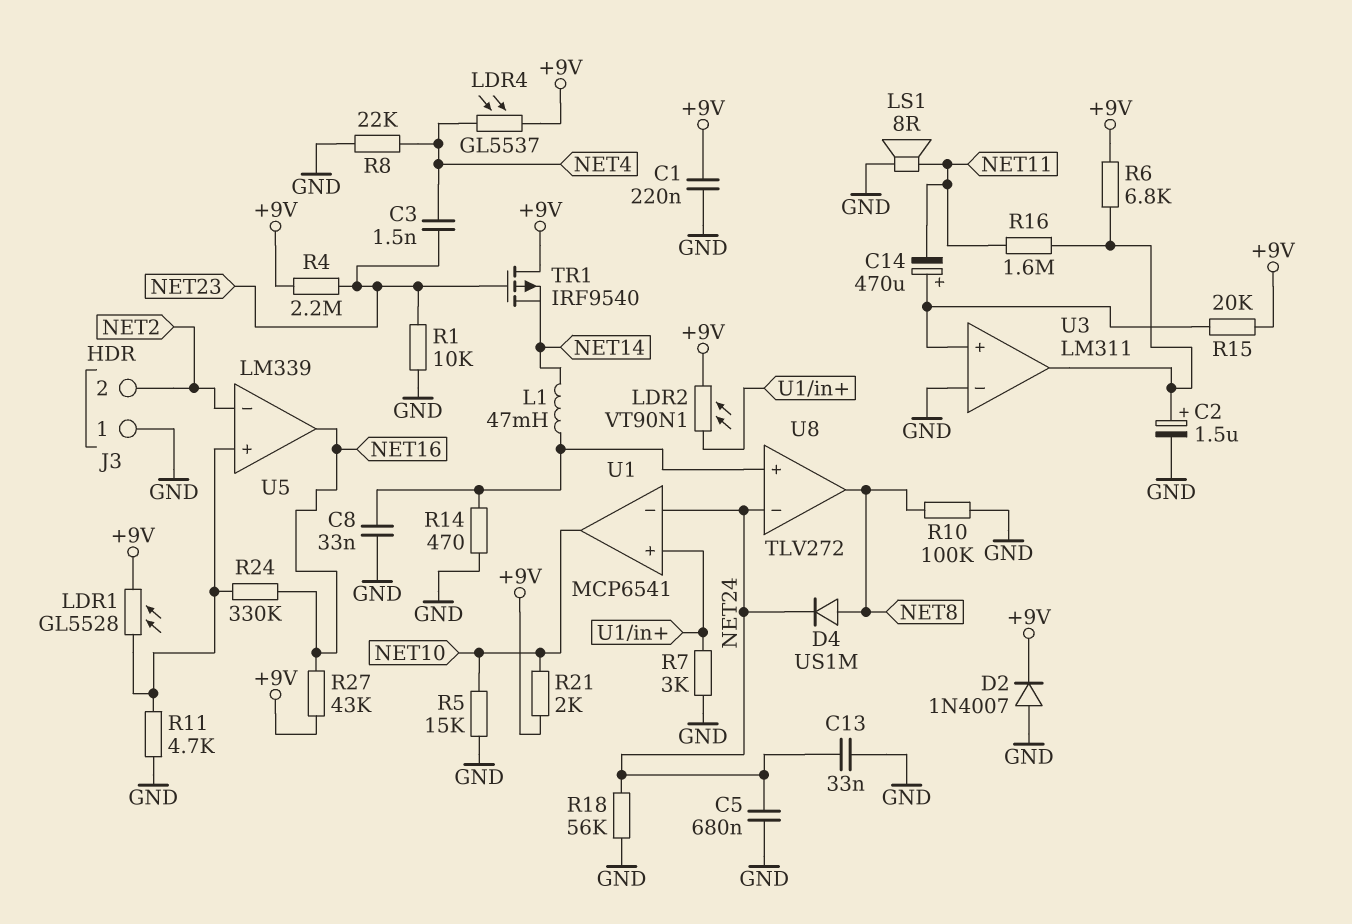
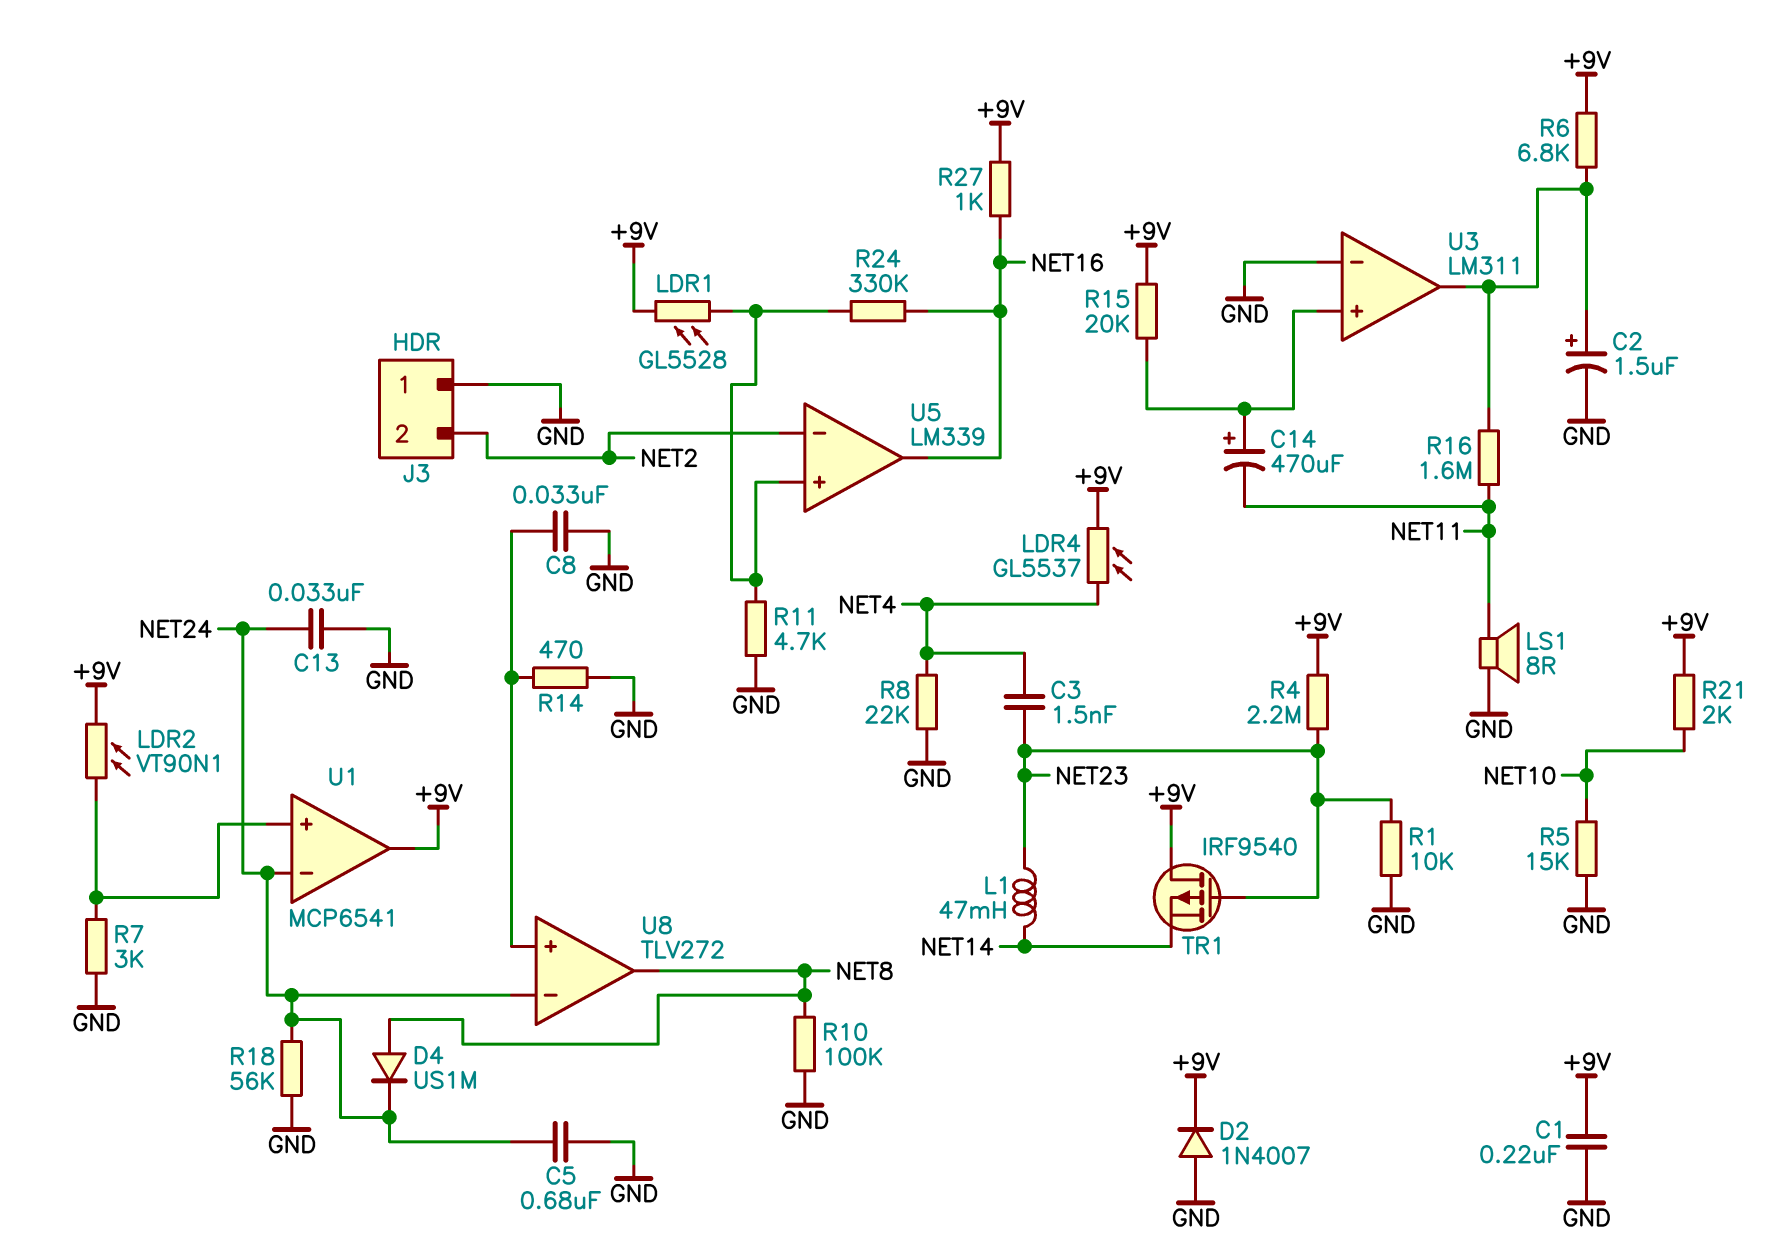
L1: 47mH (NET14, U8/in+) -> 47mH (NET14, NET23)
R27: 43k (+9V, NET16) -> 1k (+9V, NET16)
U1 pin out: NET10 -> +9V

